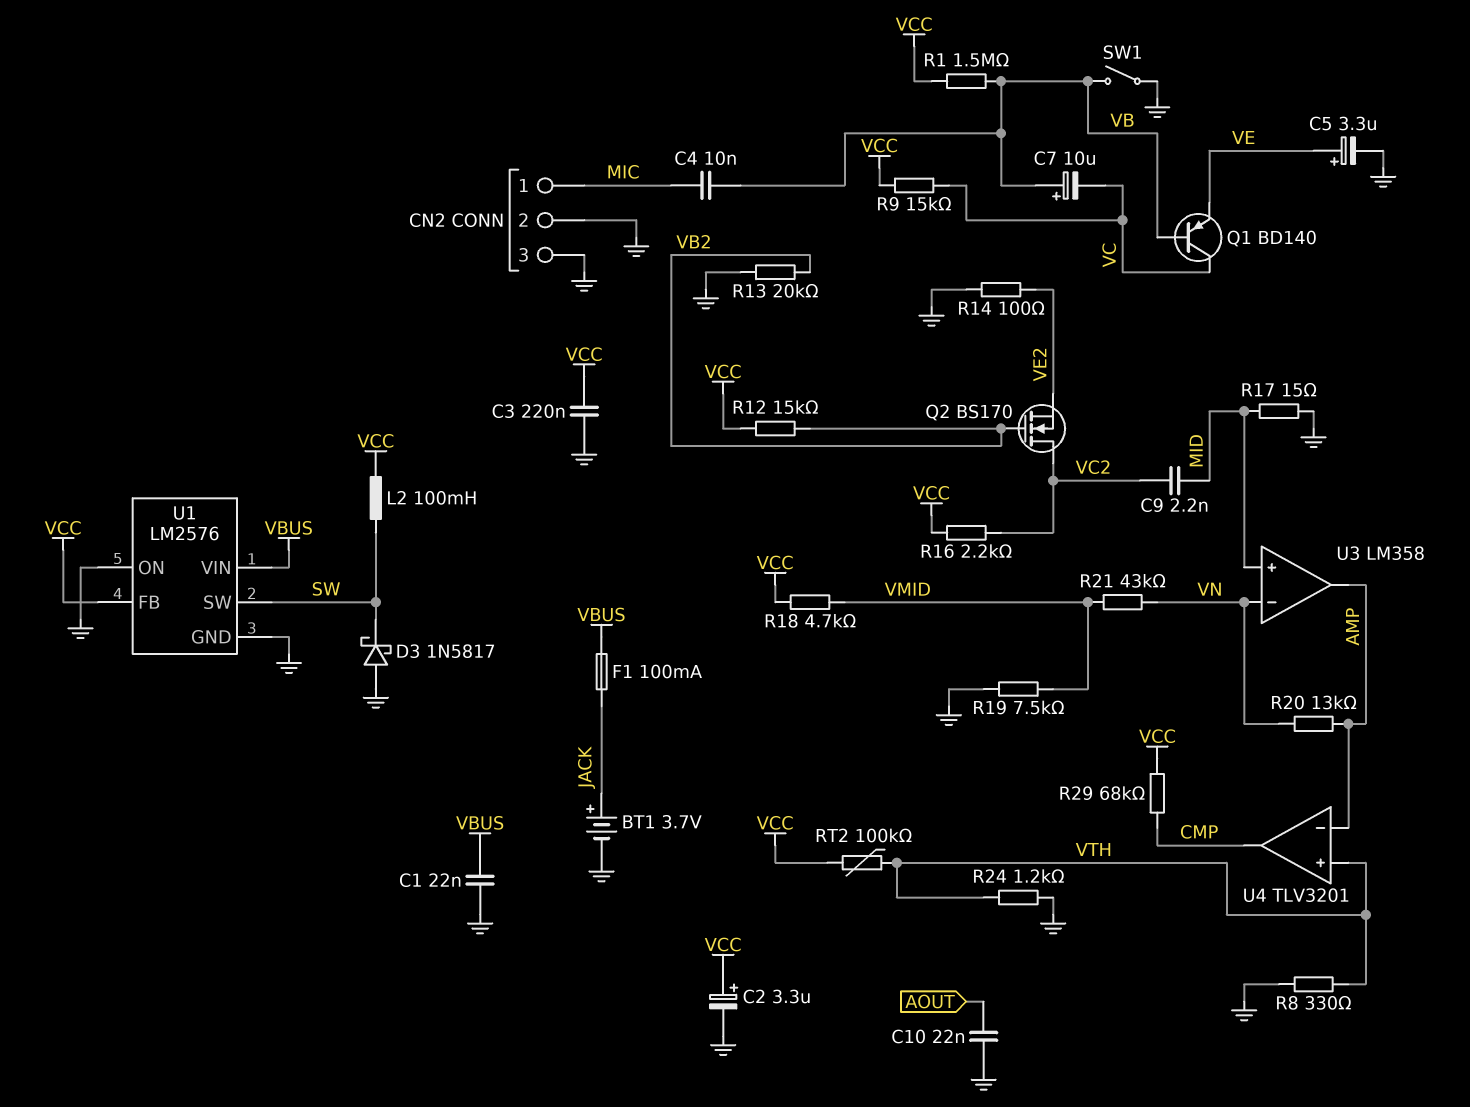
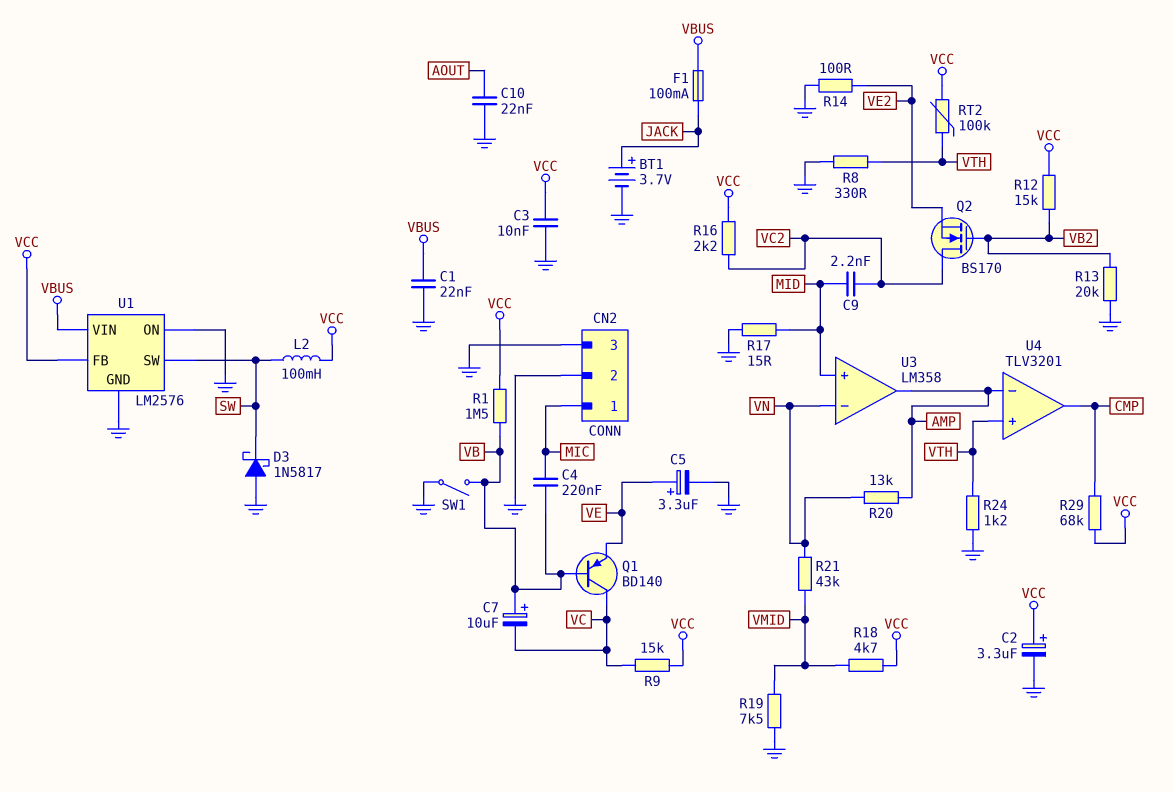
C3: 220nF (GND, VCC) -> 10nF (GND, VCC)
C4: 10nF (MIC, VB) -> 220nF (MIC, VB)

